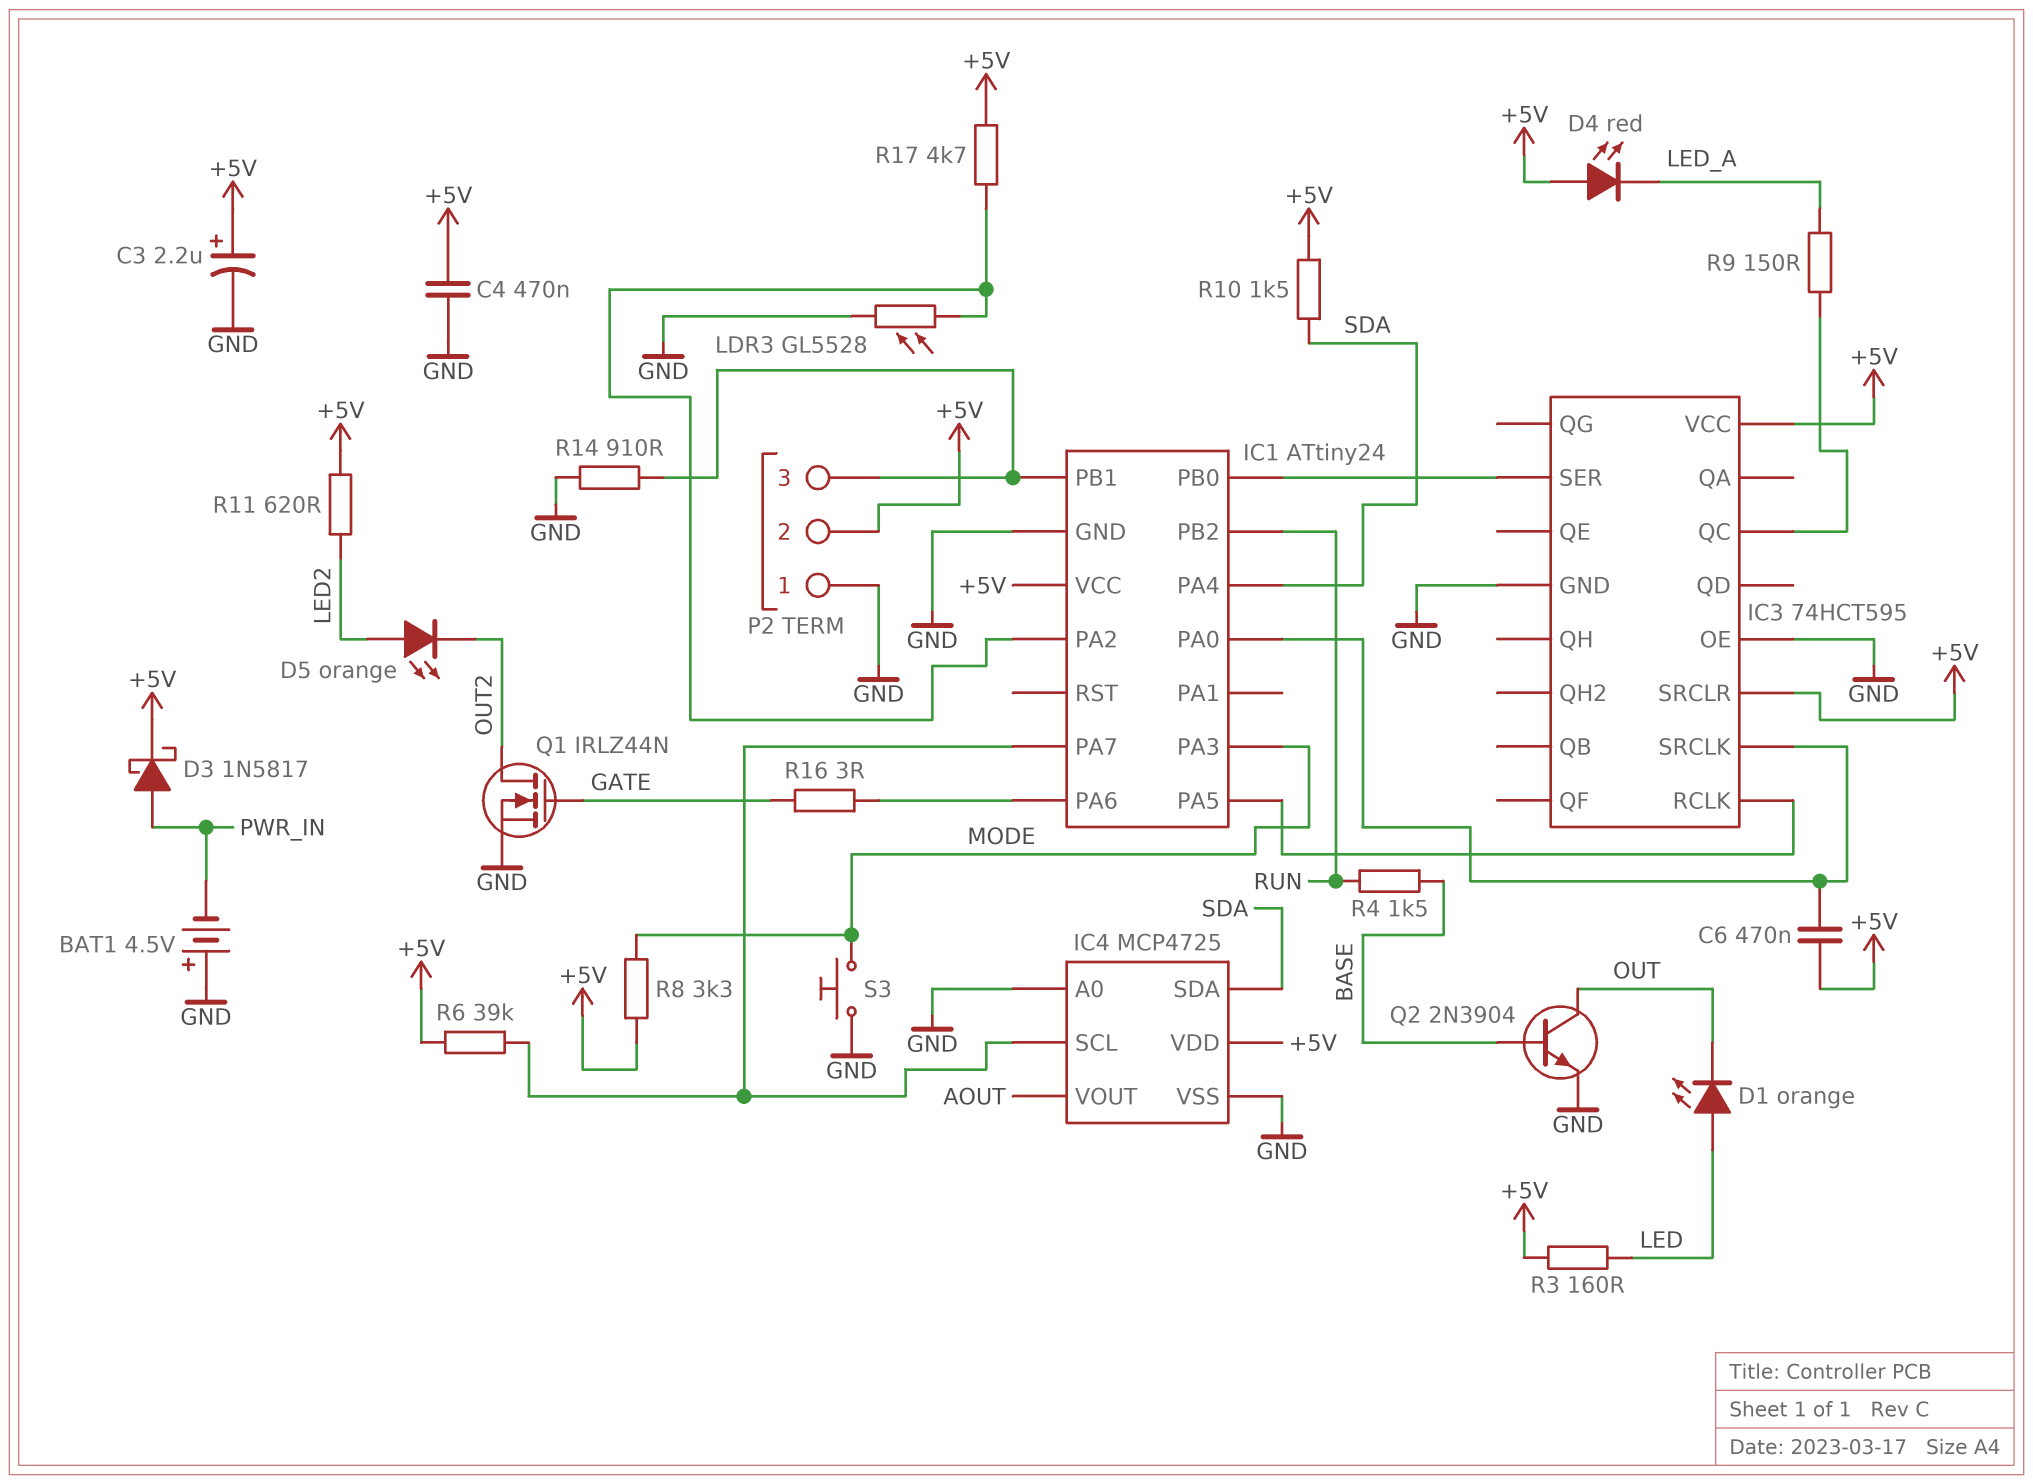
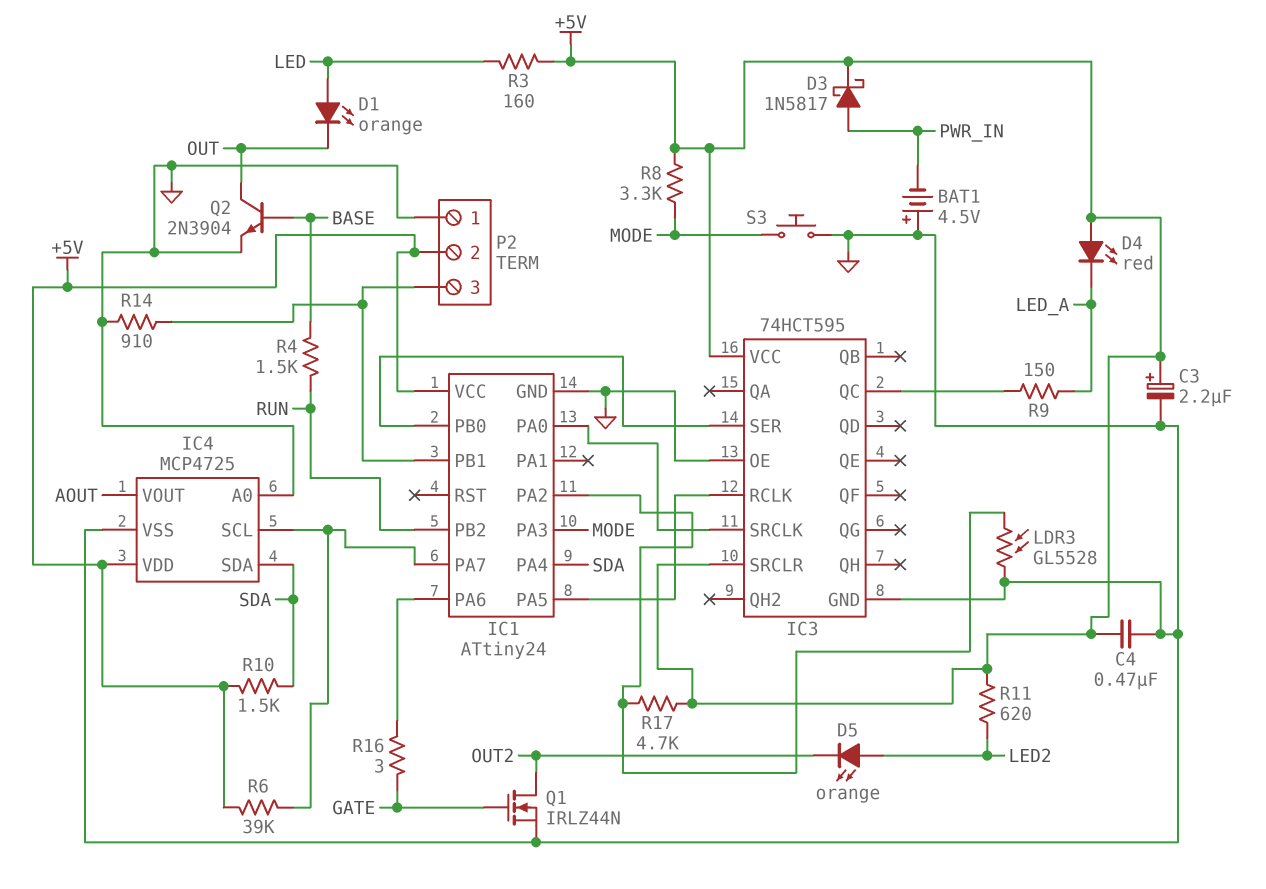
C6: 470nF (+5V, IC1/PA0) -> none

